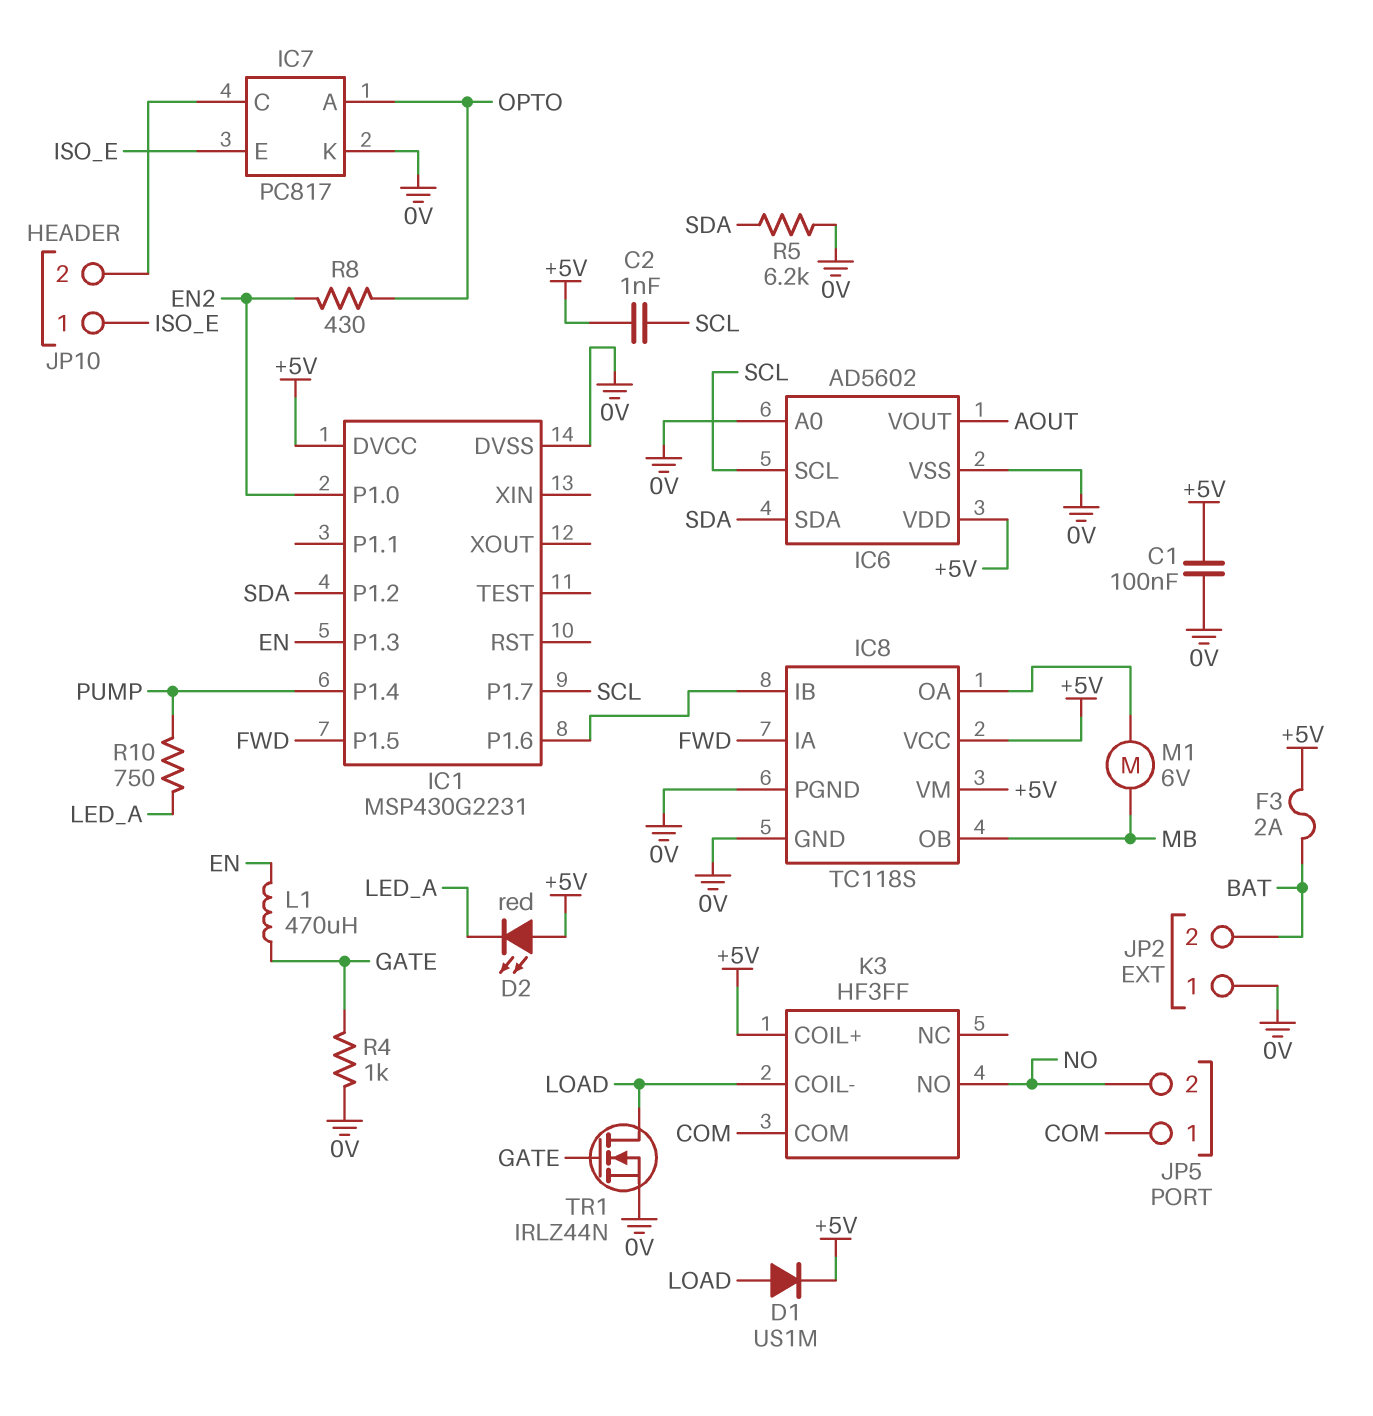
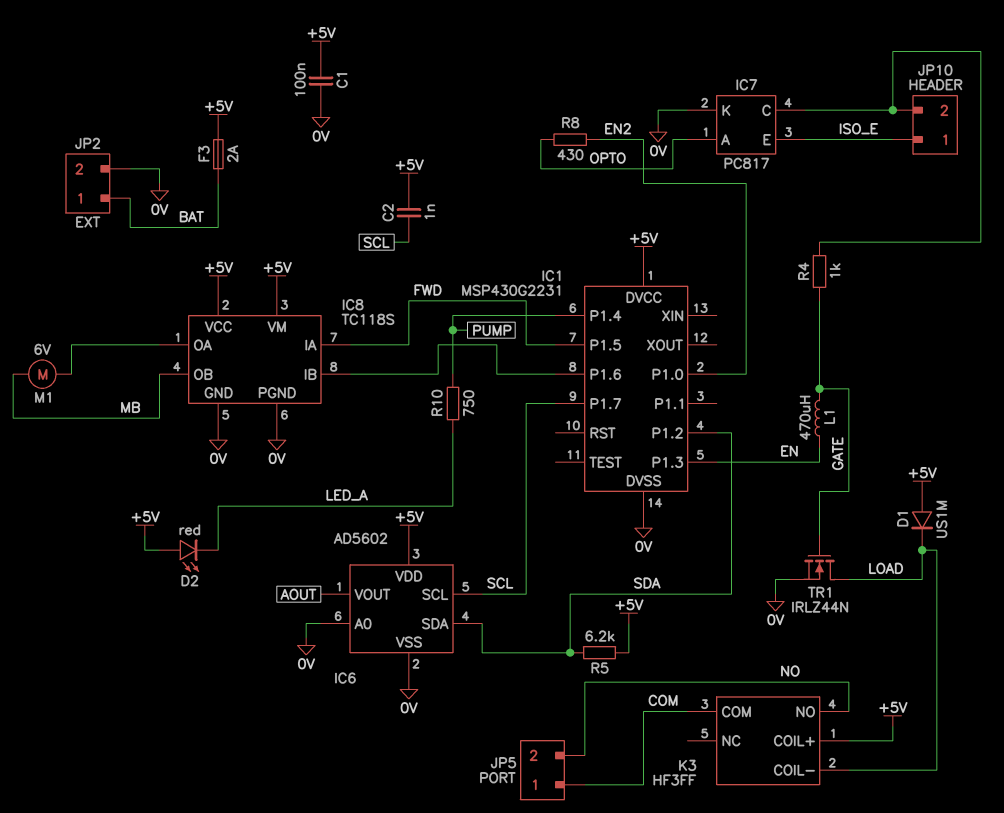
D1: diode US1M (A LOAD, K +5V) -> diode US1M (A +5V, K LOAD)
JP2 pin 1: 0V -> BAT
JP2 pin 2: BAT -> 0V
R4: 1k (0V, GATE) -> 1k (GATE, IC7/C)
R5: 6.2k (0V, SDA) -> 6.2k (+5V, SDA)

